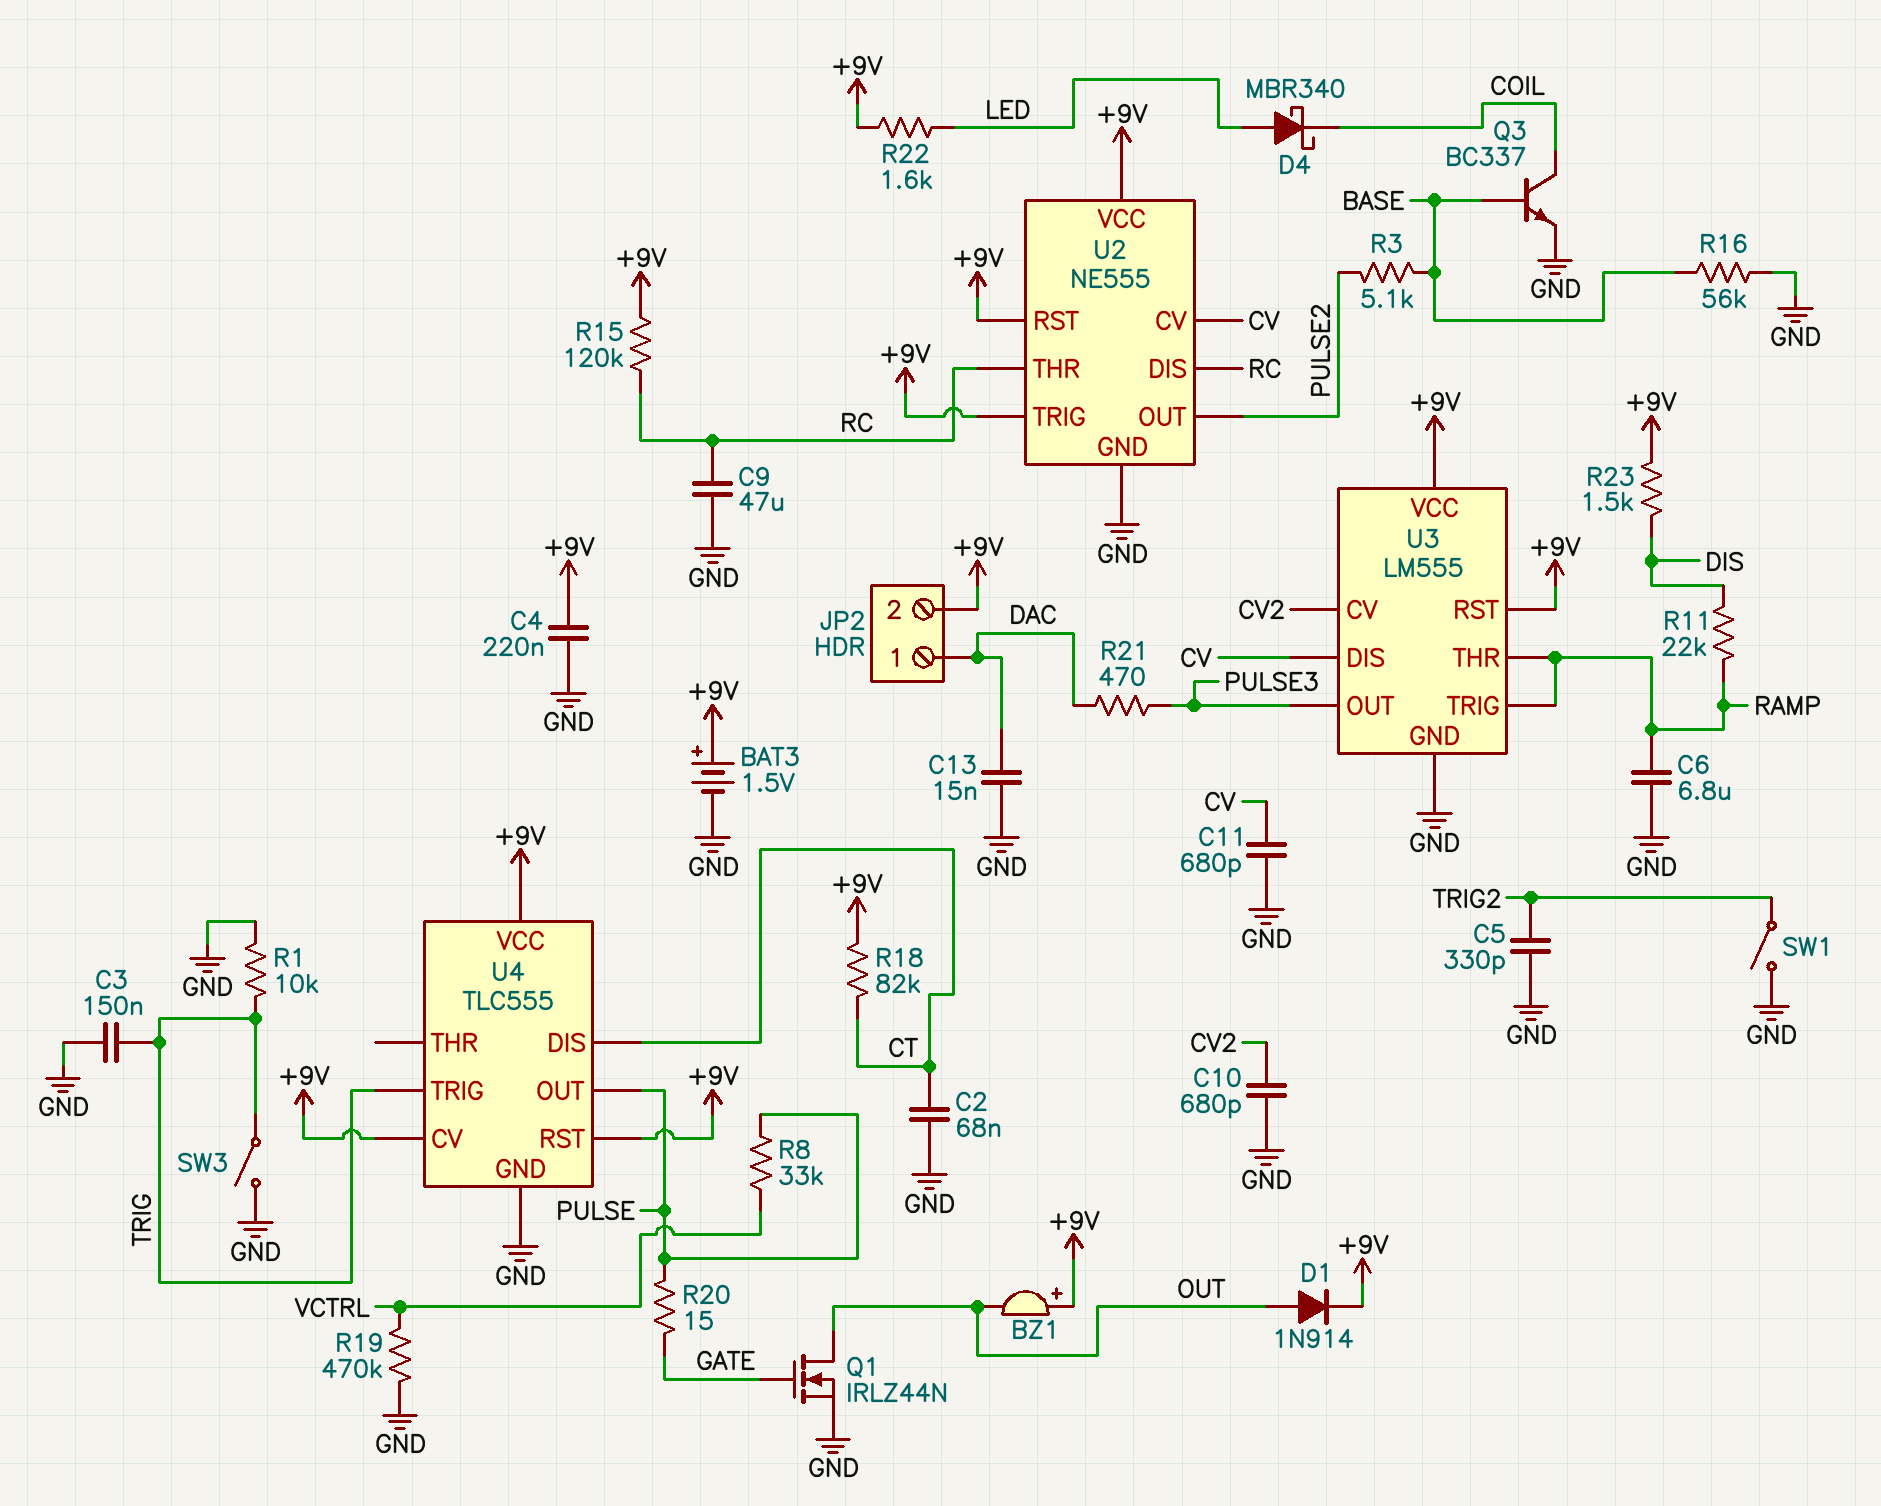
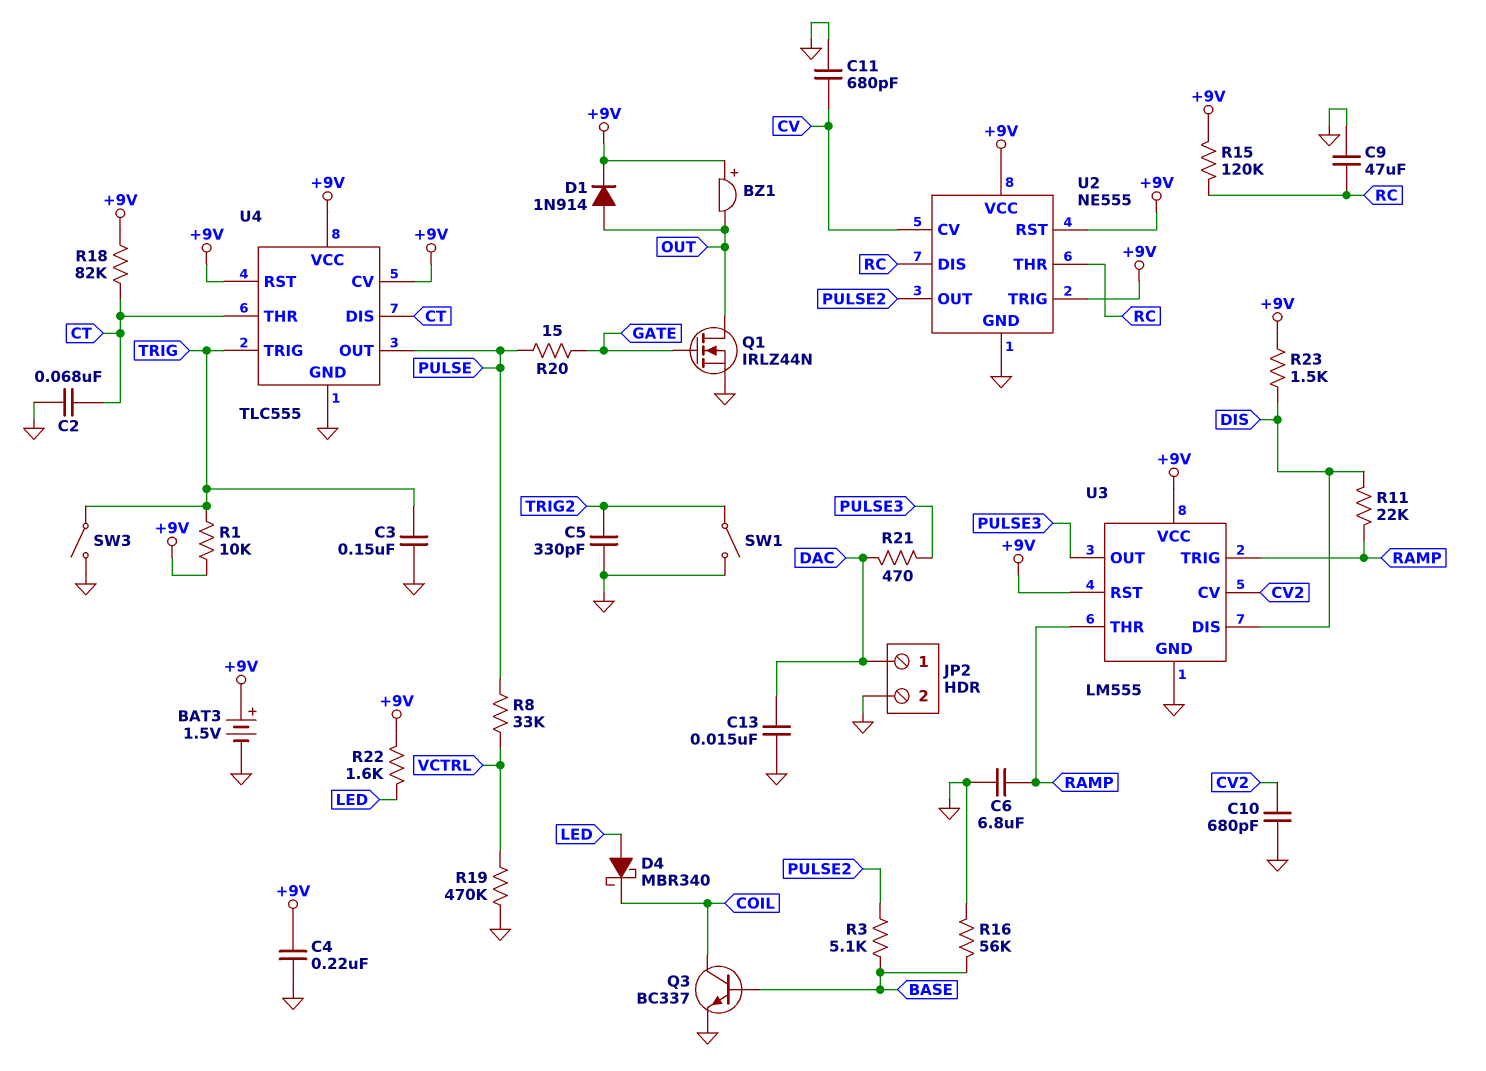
JP2 pin 2: +9V -> GND
R1: 10k (GND, TRIG) -> 10k (+9V, TRIG)
U3 pin DIS: CV -> DIS
U4 pin THR: none -> CT

